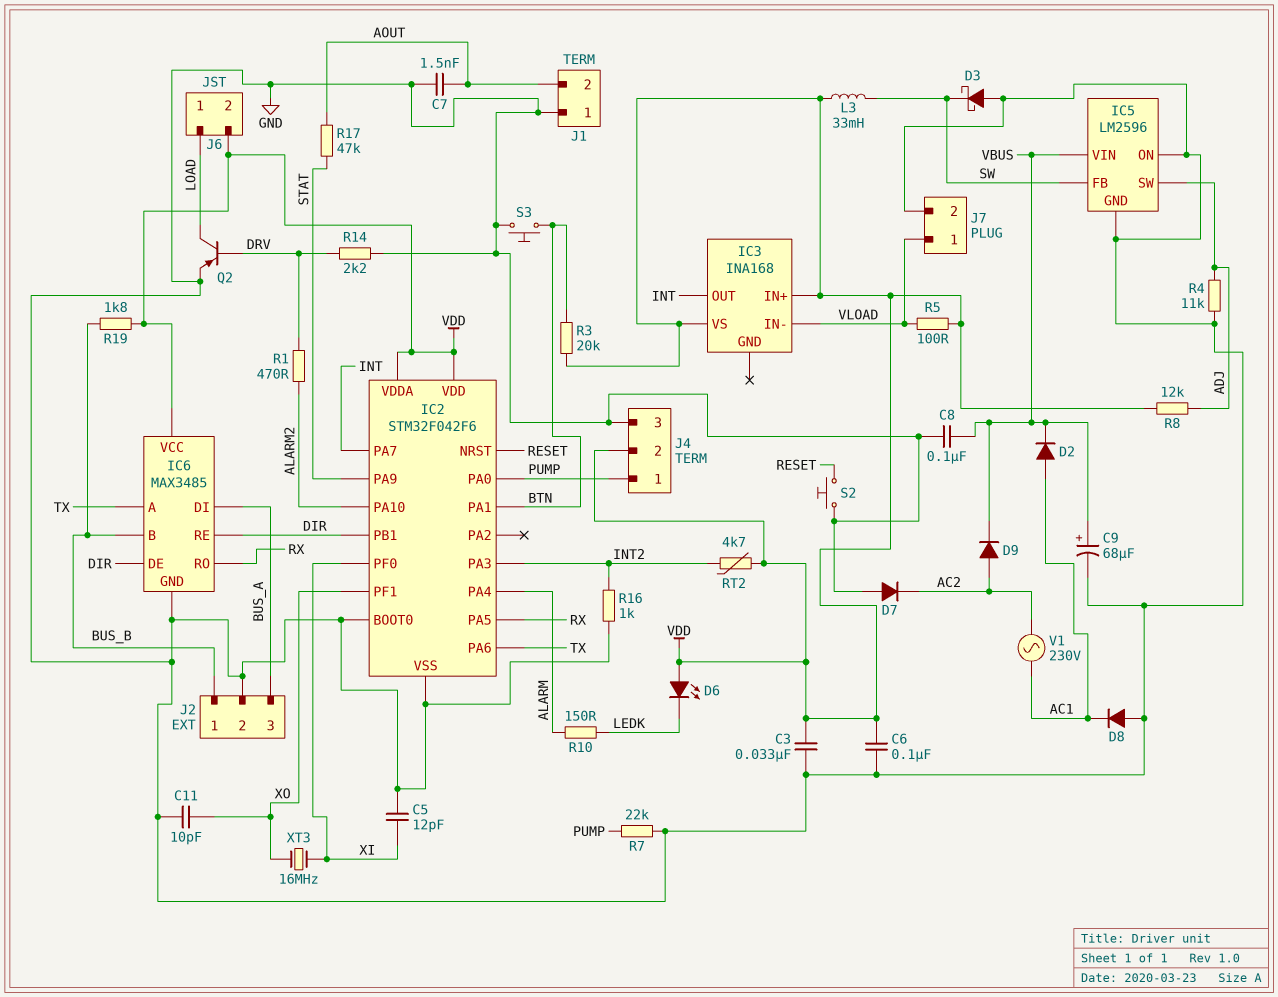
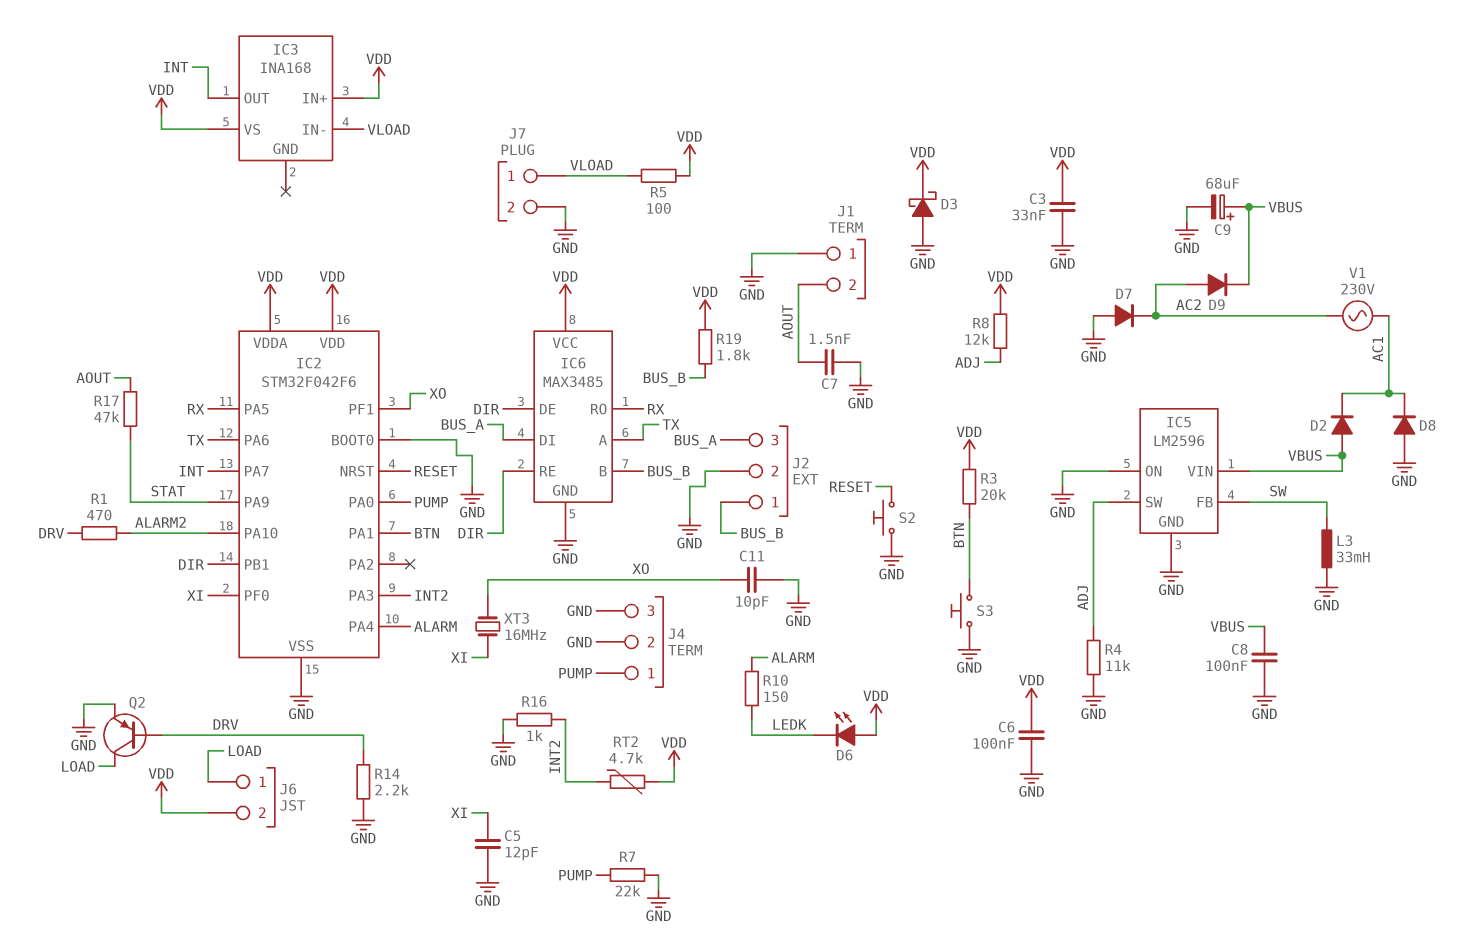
D2: diode (A AC1, K VBUS) -> diode (A VBUS, K AC1)
D3: schottky (A GND, K SW) -> schottky (A GND, K VDD)
J4 pin 2: VDD -> GND
L3: 33mH (SW, VDD) -> 33mH (GND, SW)

